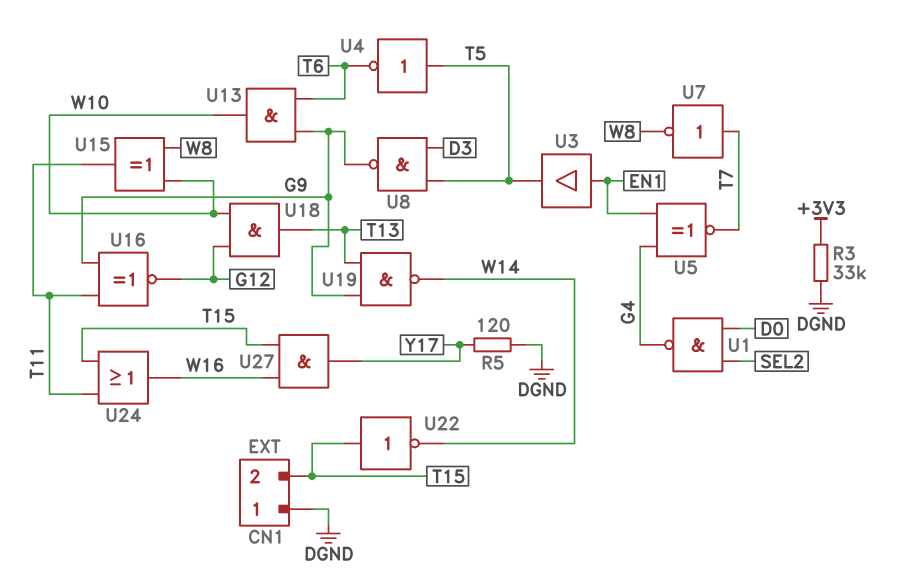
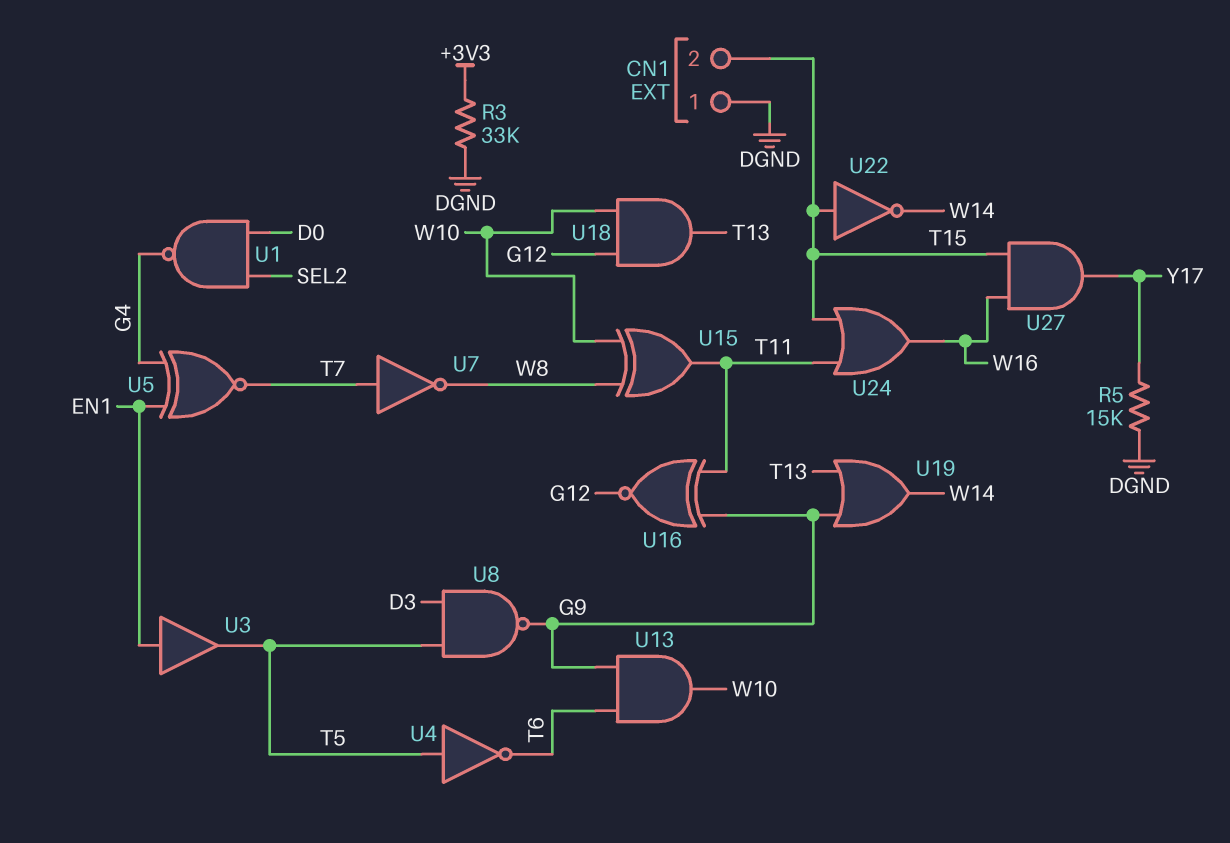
R5: 120 (DGND, Y17) -> 15k (DGND, Y17)
U19: NAND (in G9, in T13, out W14) -> OR (in G9, in T13, out W14)

